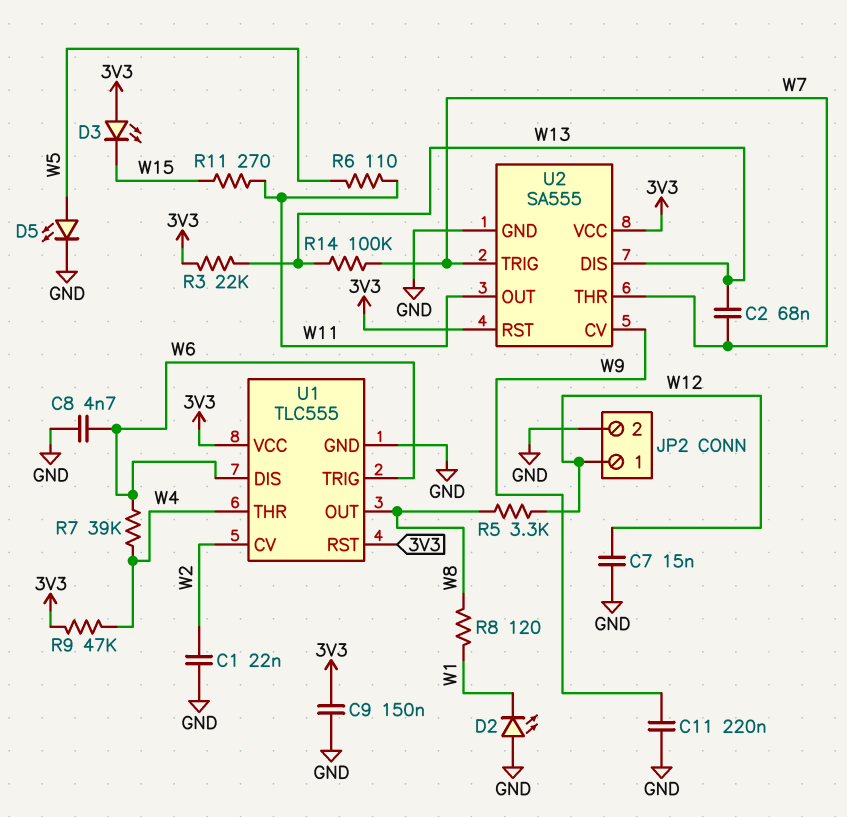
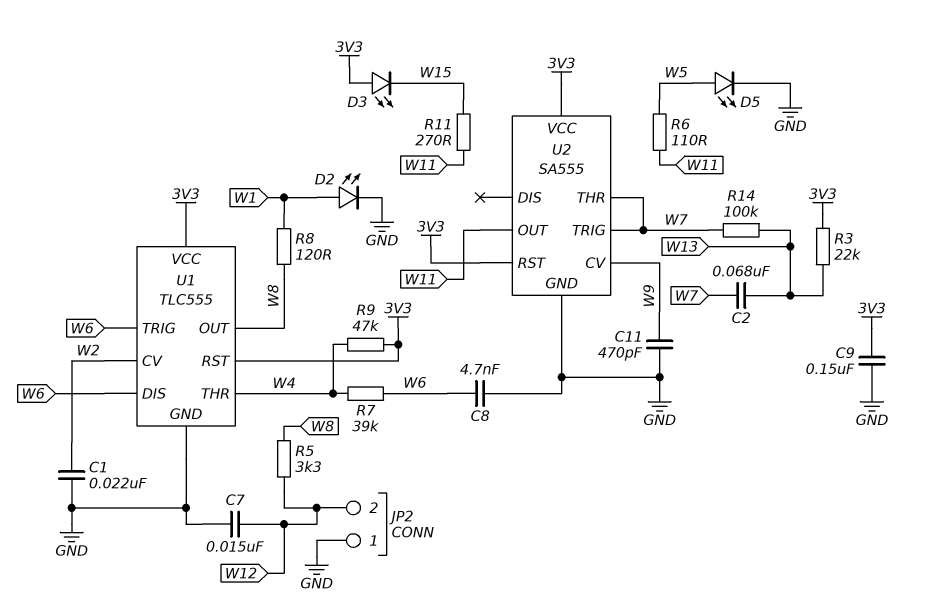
C11: 220nF (GND, W9) -> 470pF (GND, W9)
D2: LED (A GND, K W1) -> LED (A W1, K GND)
JP2 pin 1: W12 -> GND
JP2 pin 2: GND -> W12
U2 pin DIS: W13 -> none

